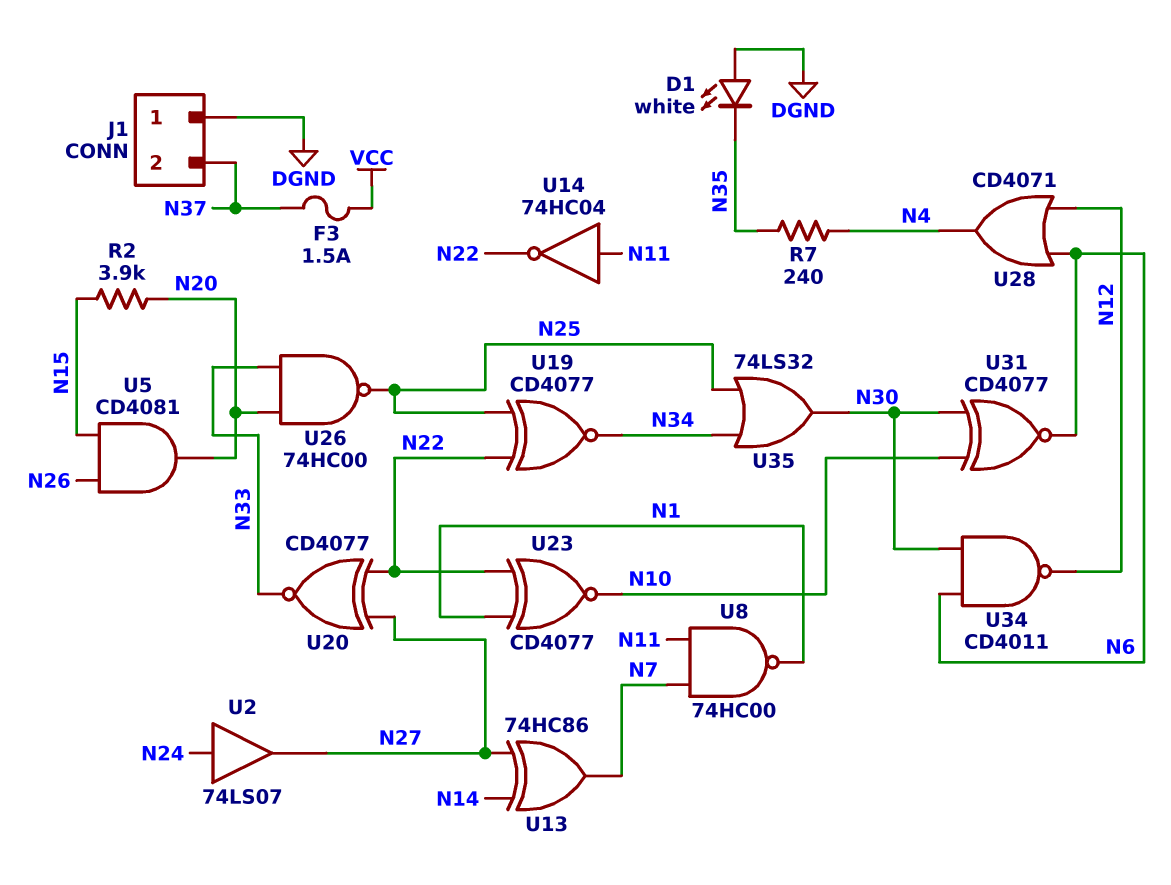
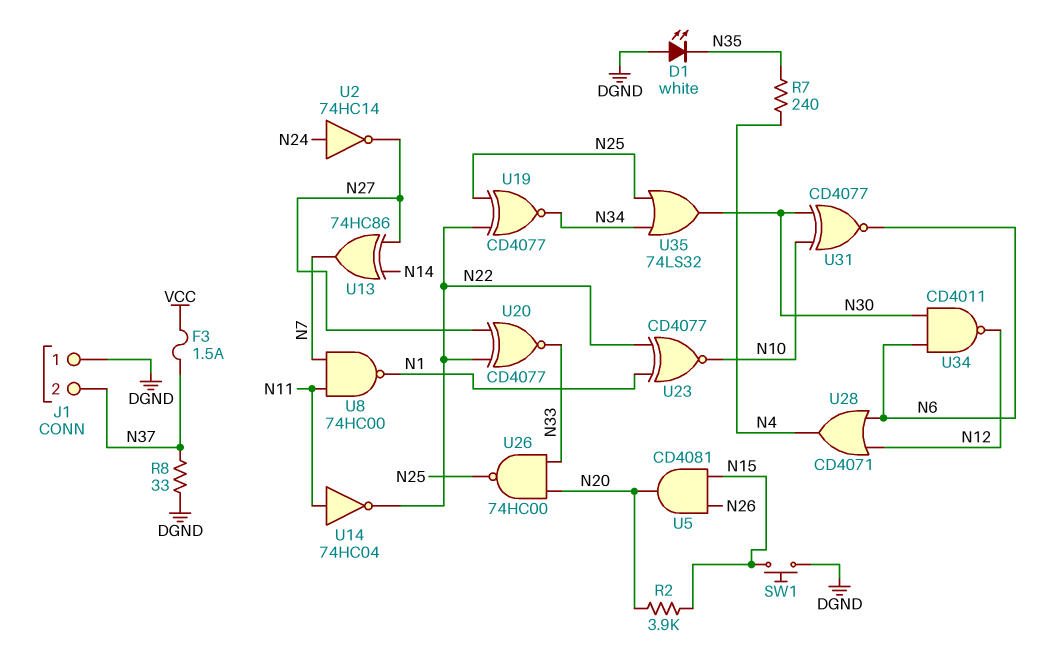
R8: none -> 33 (DGND, N37)
SW1: none -> button (DGND, N15)
U2: buffer 74LS07 (in N24, out N27) -> NOT 74HC14 (in N24, out N27)

